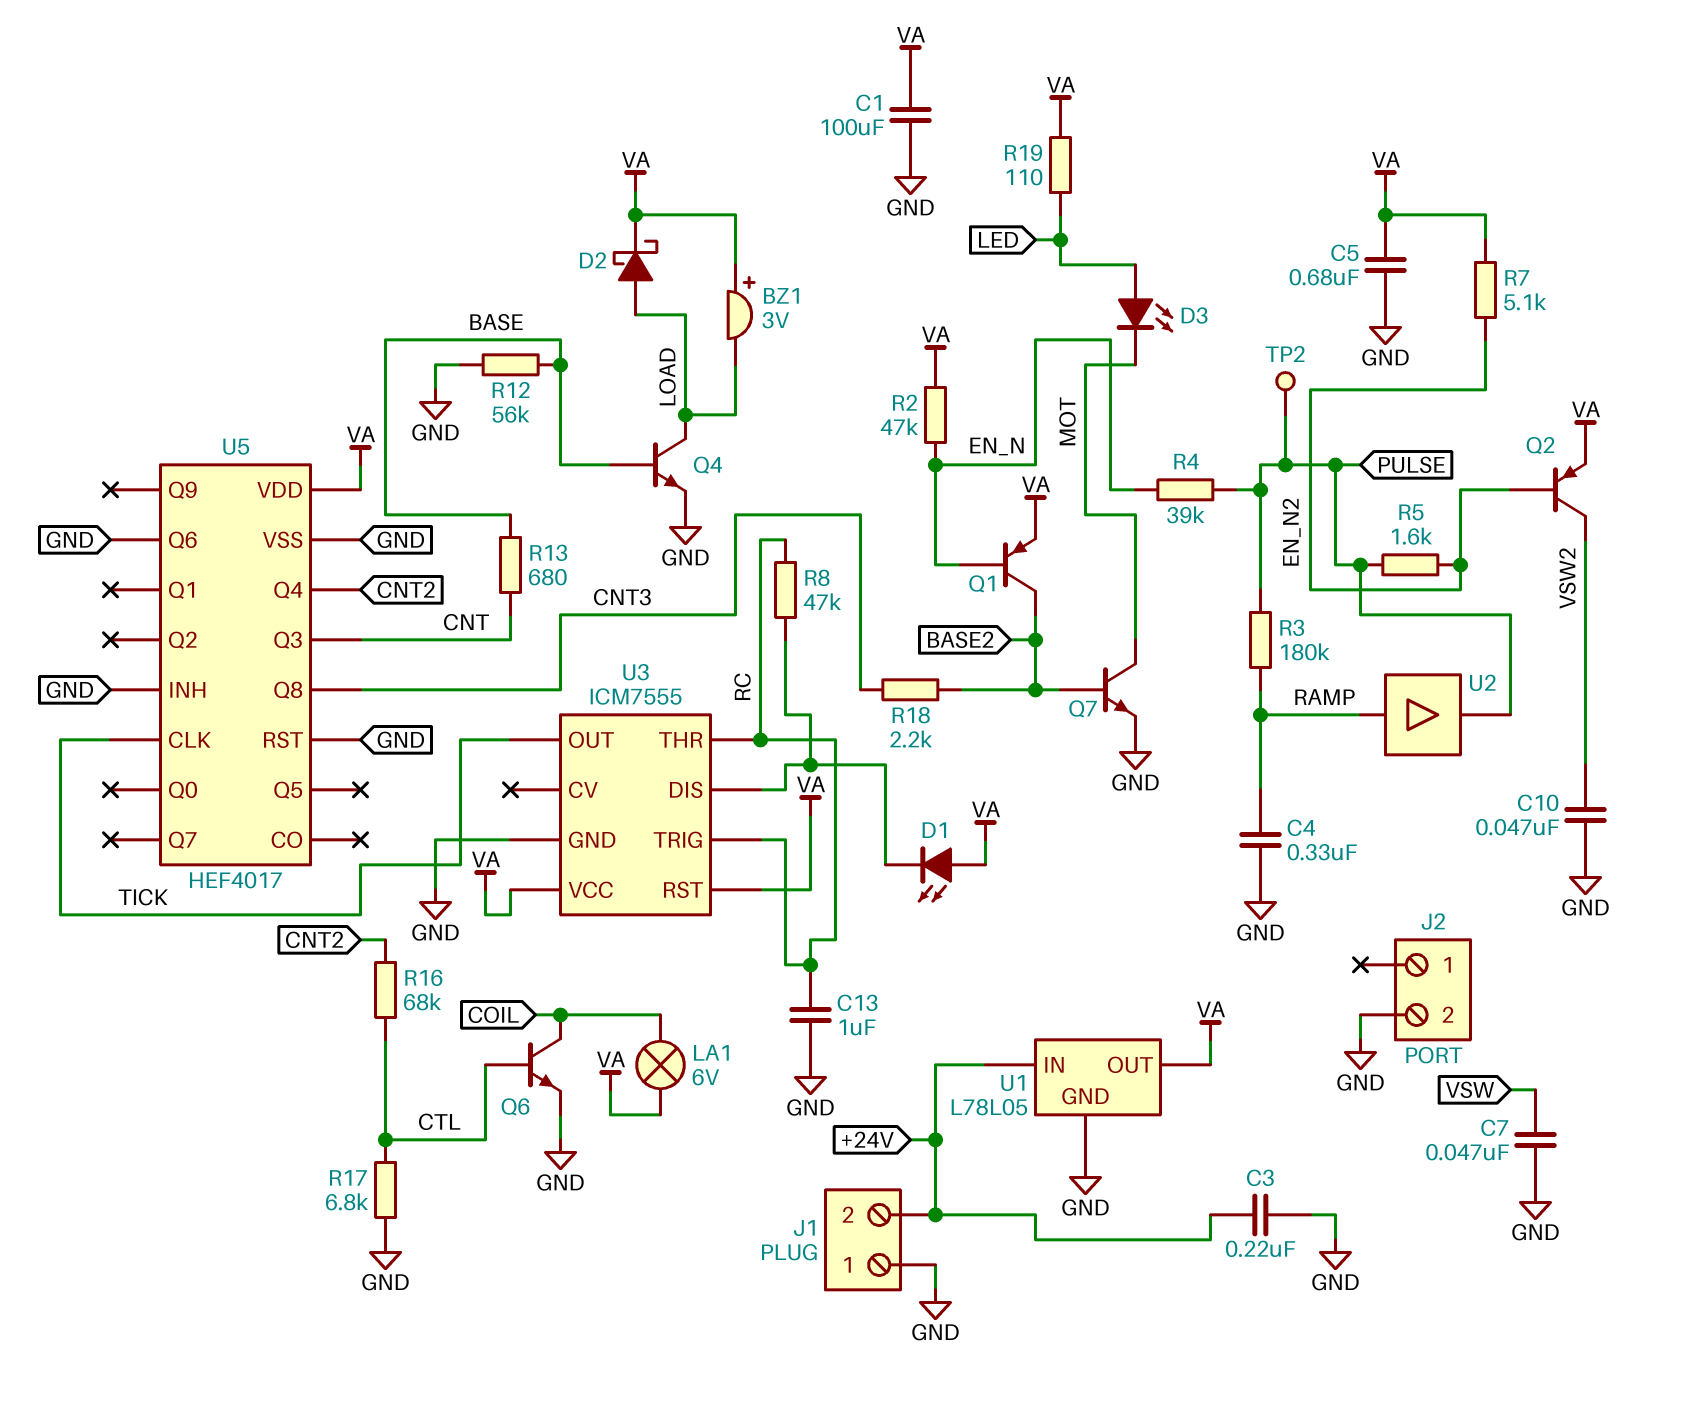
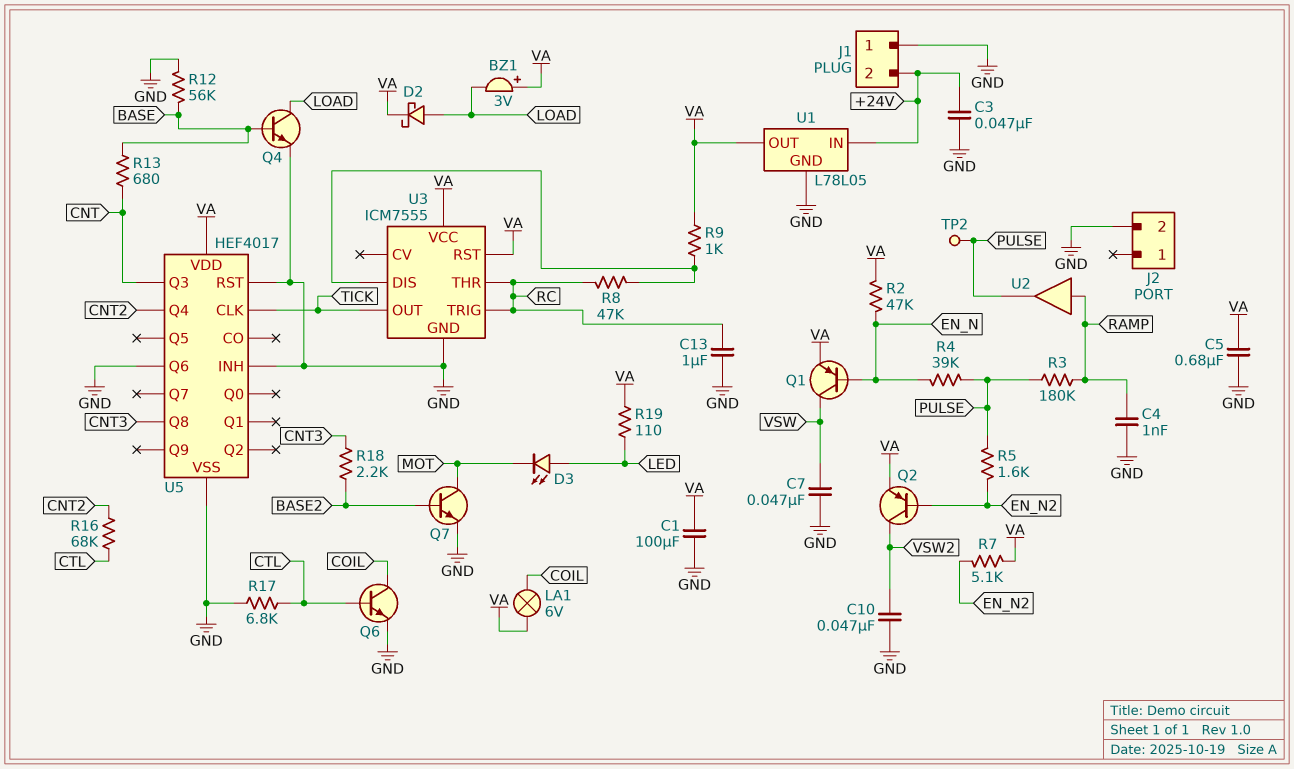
C3: 220nF (+24V, GND) -> 47nF (+24V, GND)
C4: 330nF (GND, RAMP) -> 1nF (GND, RAMP)
D1: LED (A VA, K U3/DIS) -> none
Q1: PNP (B EN_N, C BASE2, E VA) -> PNP (B EN_N, C VSW, E VA)
R9: none -> 1k (U3/DIS, VA)

